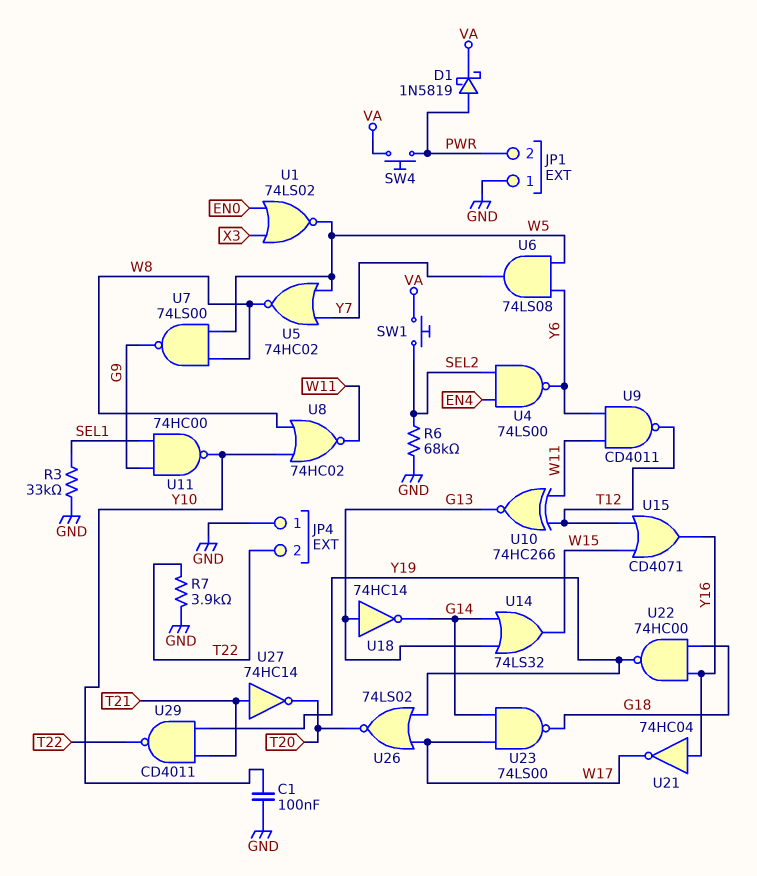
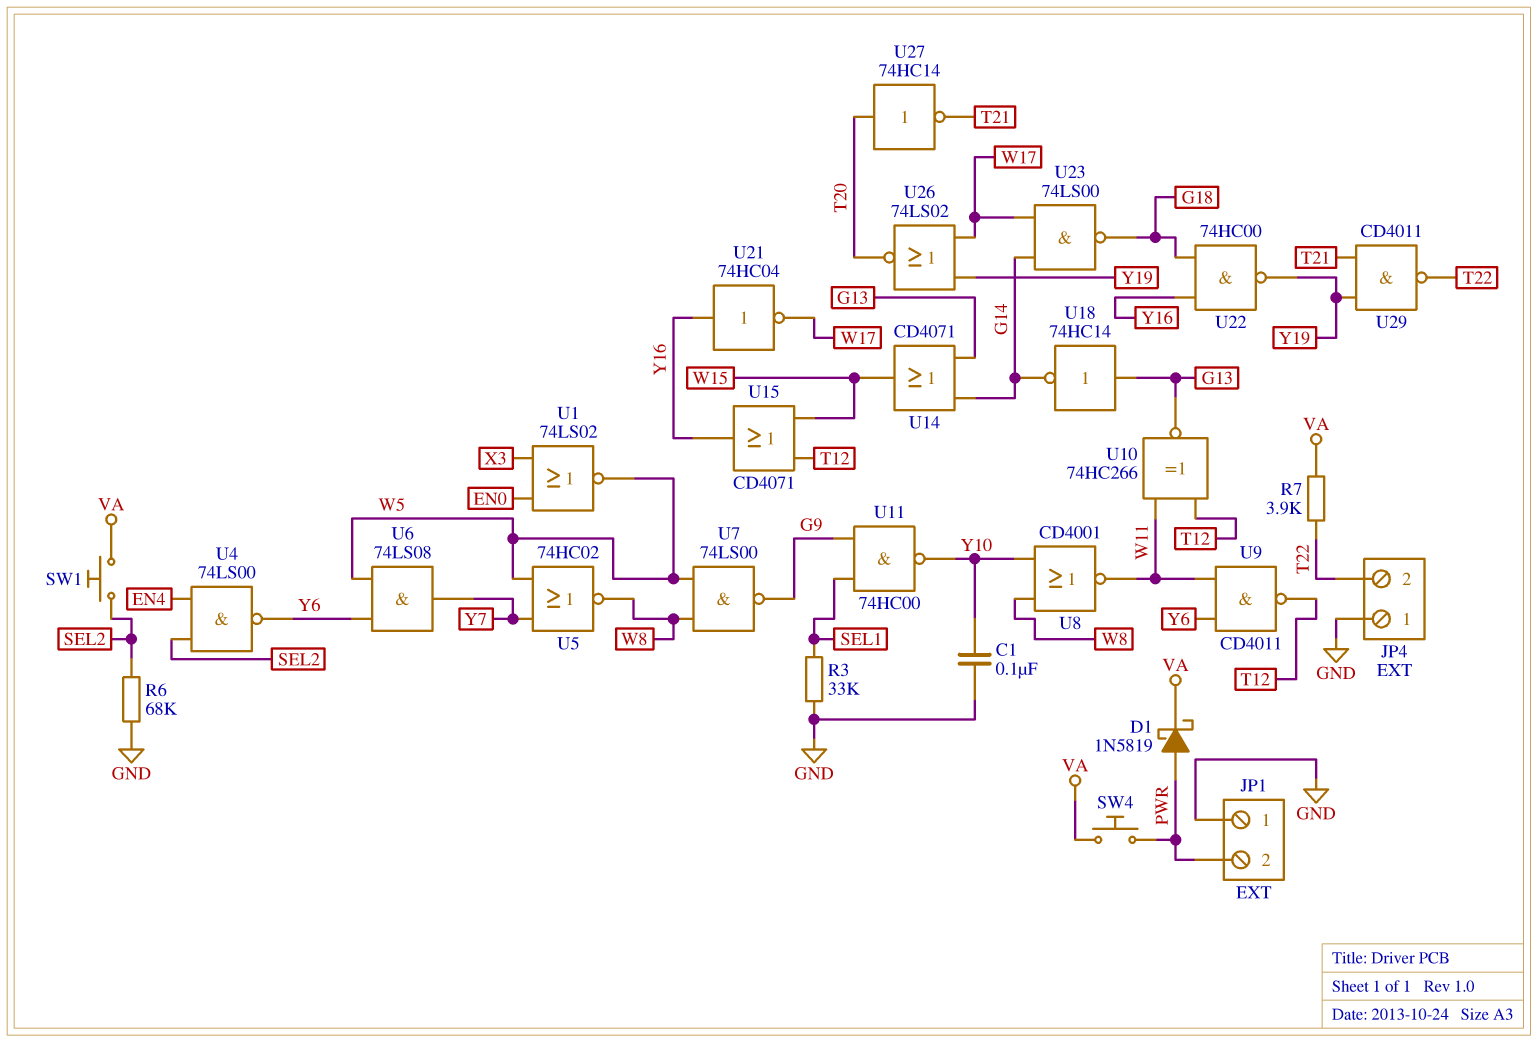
R7: 3.9k (GND, T22) -> 3.9k (T22, VA)
U8: NOR 74HC02 (in W8, in Y10, out W11) -> NOR CD4001 (in W8, in Y10, out W11)
U14: OR 74LS32 (in G13, in G14, out W15) -> OR CD4071 (in G13, in G14, out W15)
U27: NOT 74HC14 (in T21, out T20) -> NOT 74HC14 (in T20, out T21)

